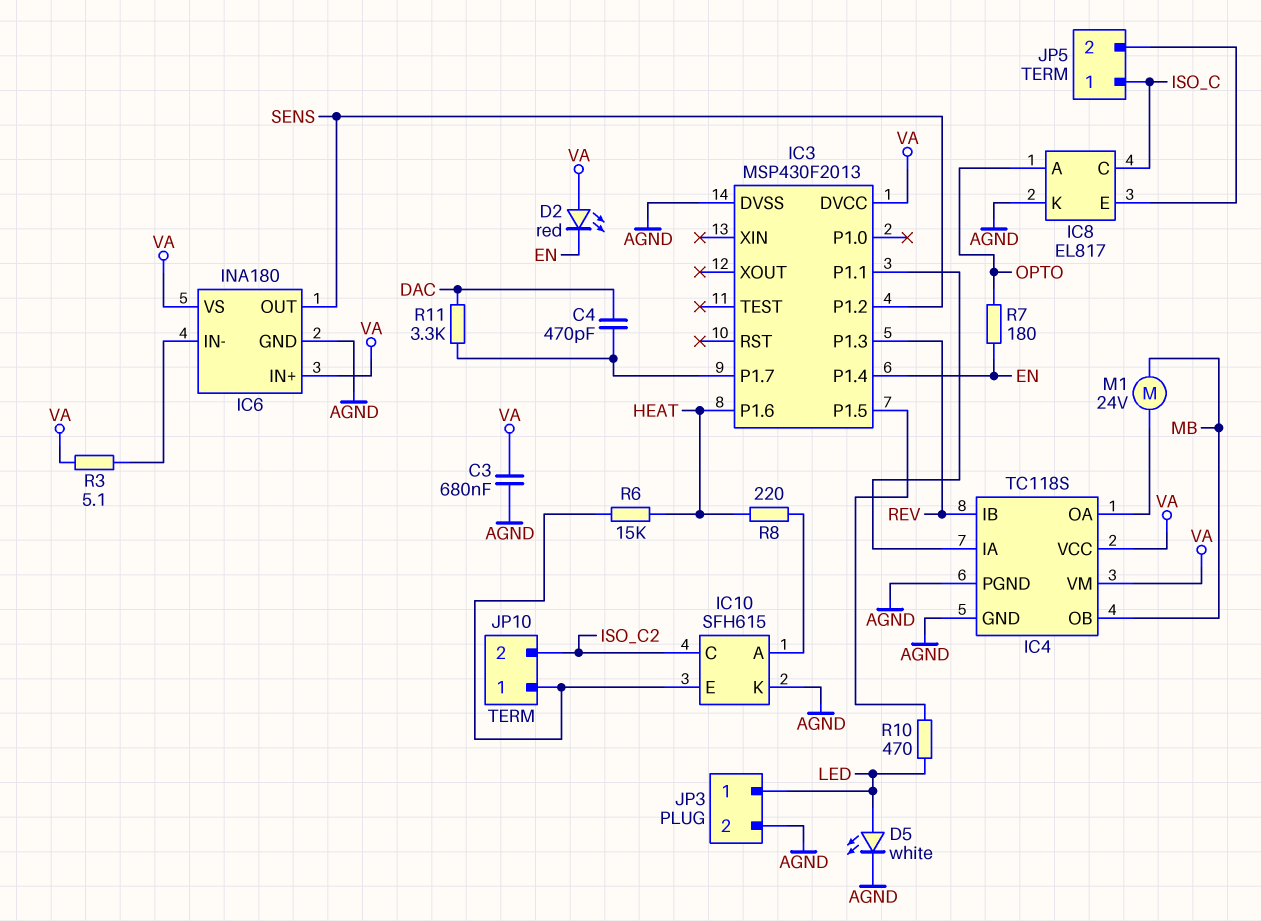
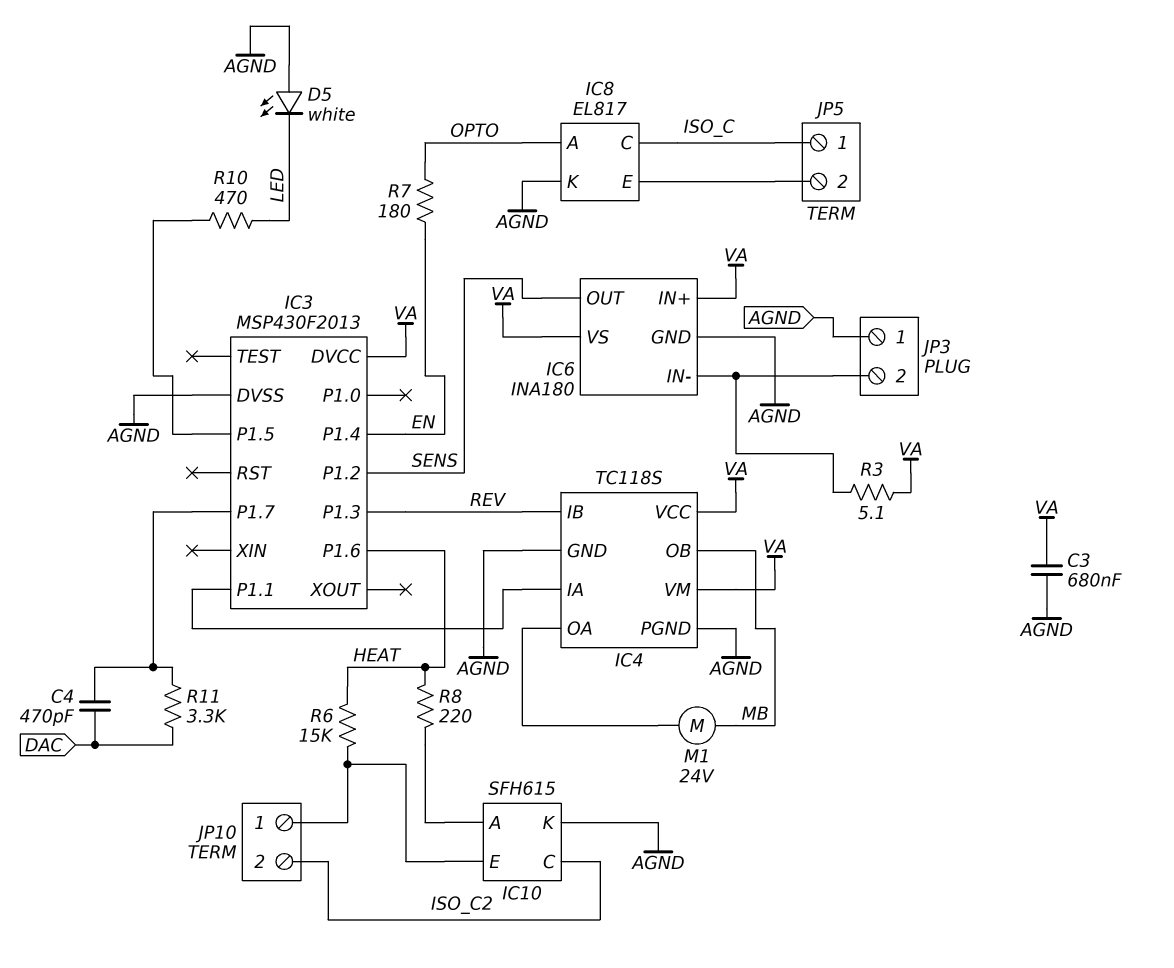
D2: LED red (A VA, K EN) -> none
D5: LED white (A LED, K AGND) -> LED white (A AGND, K LED)
JP3 pin 1: LED -> AGND
JP3 pin 2: AGND -> IC6/IN-

